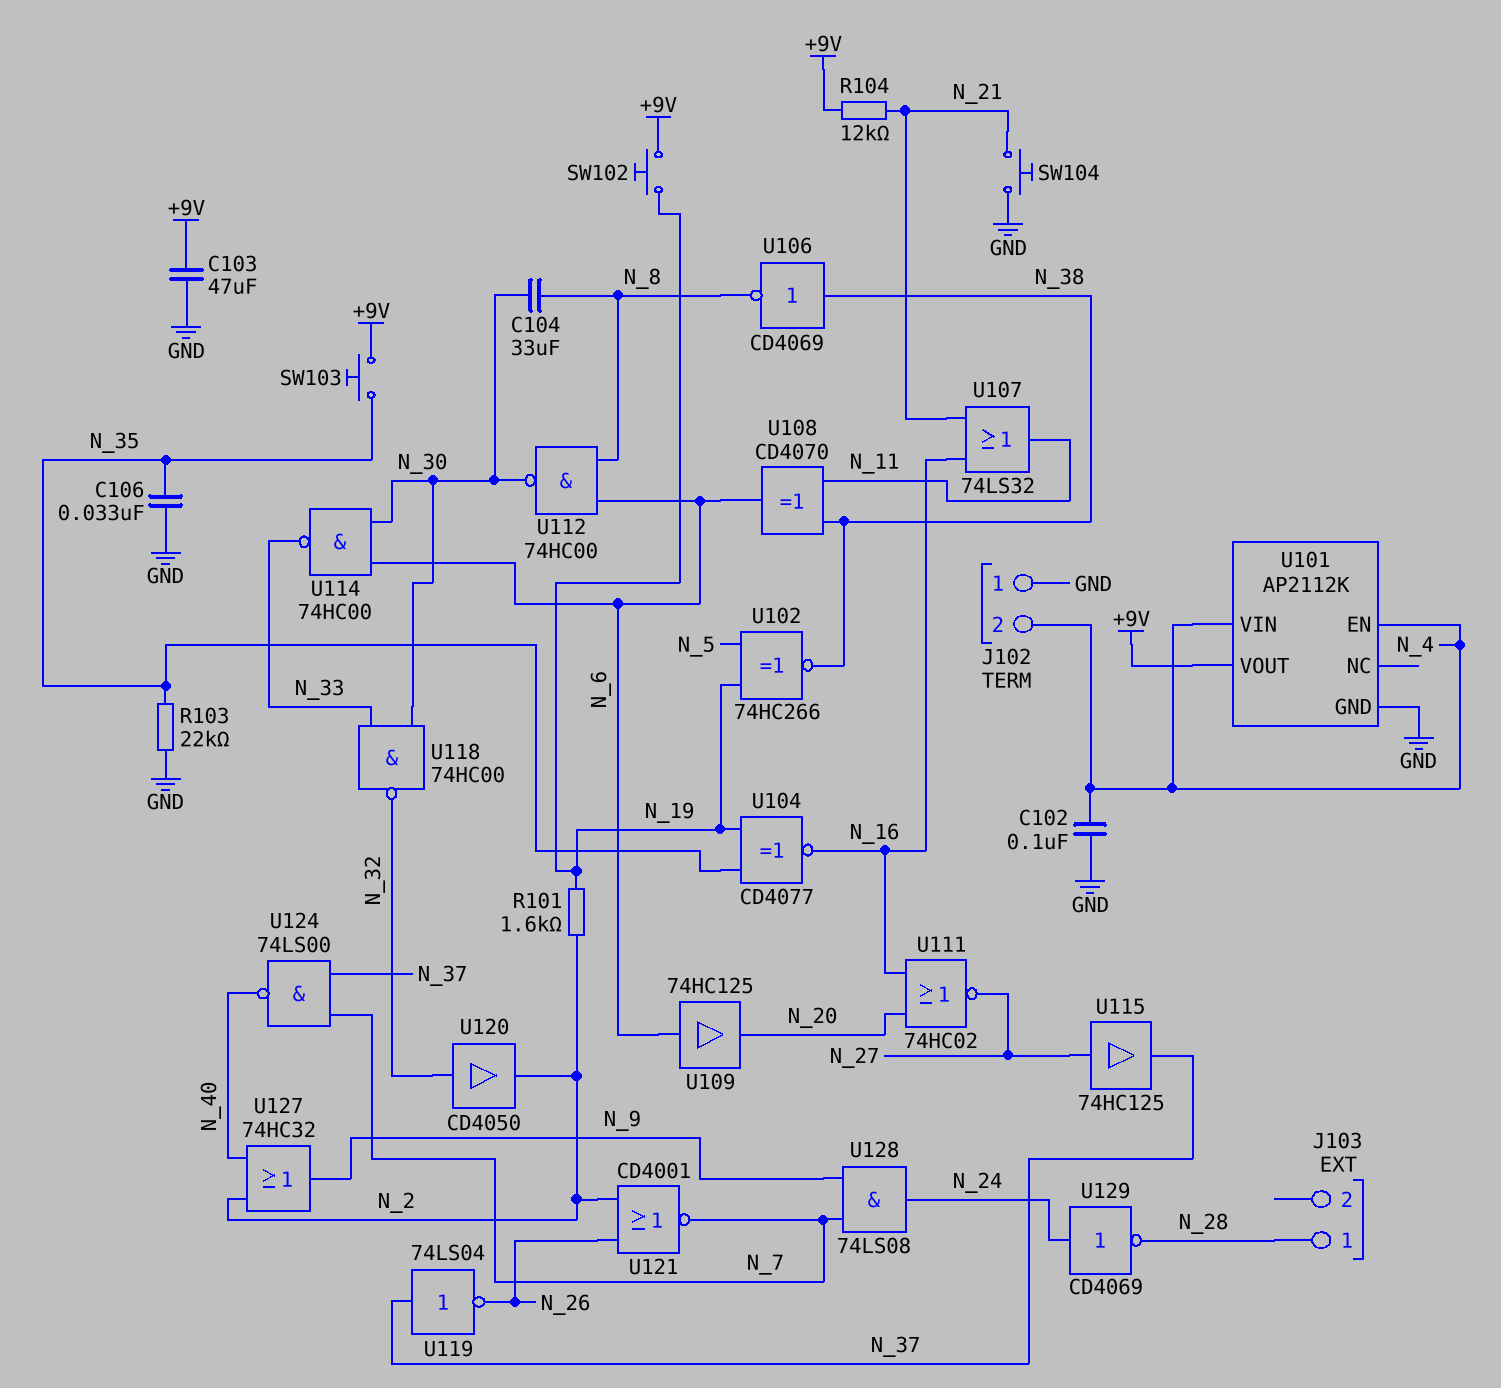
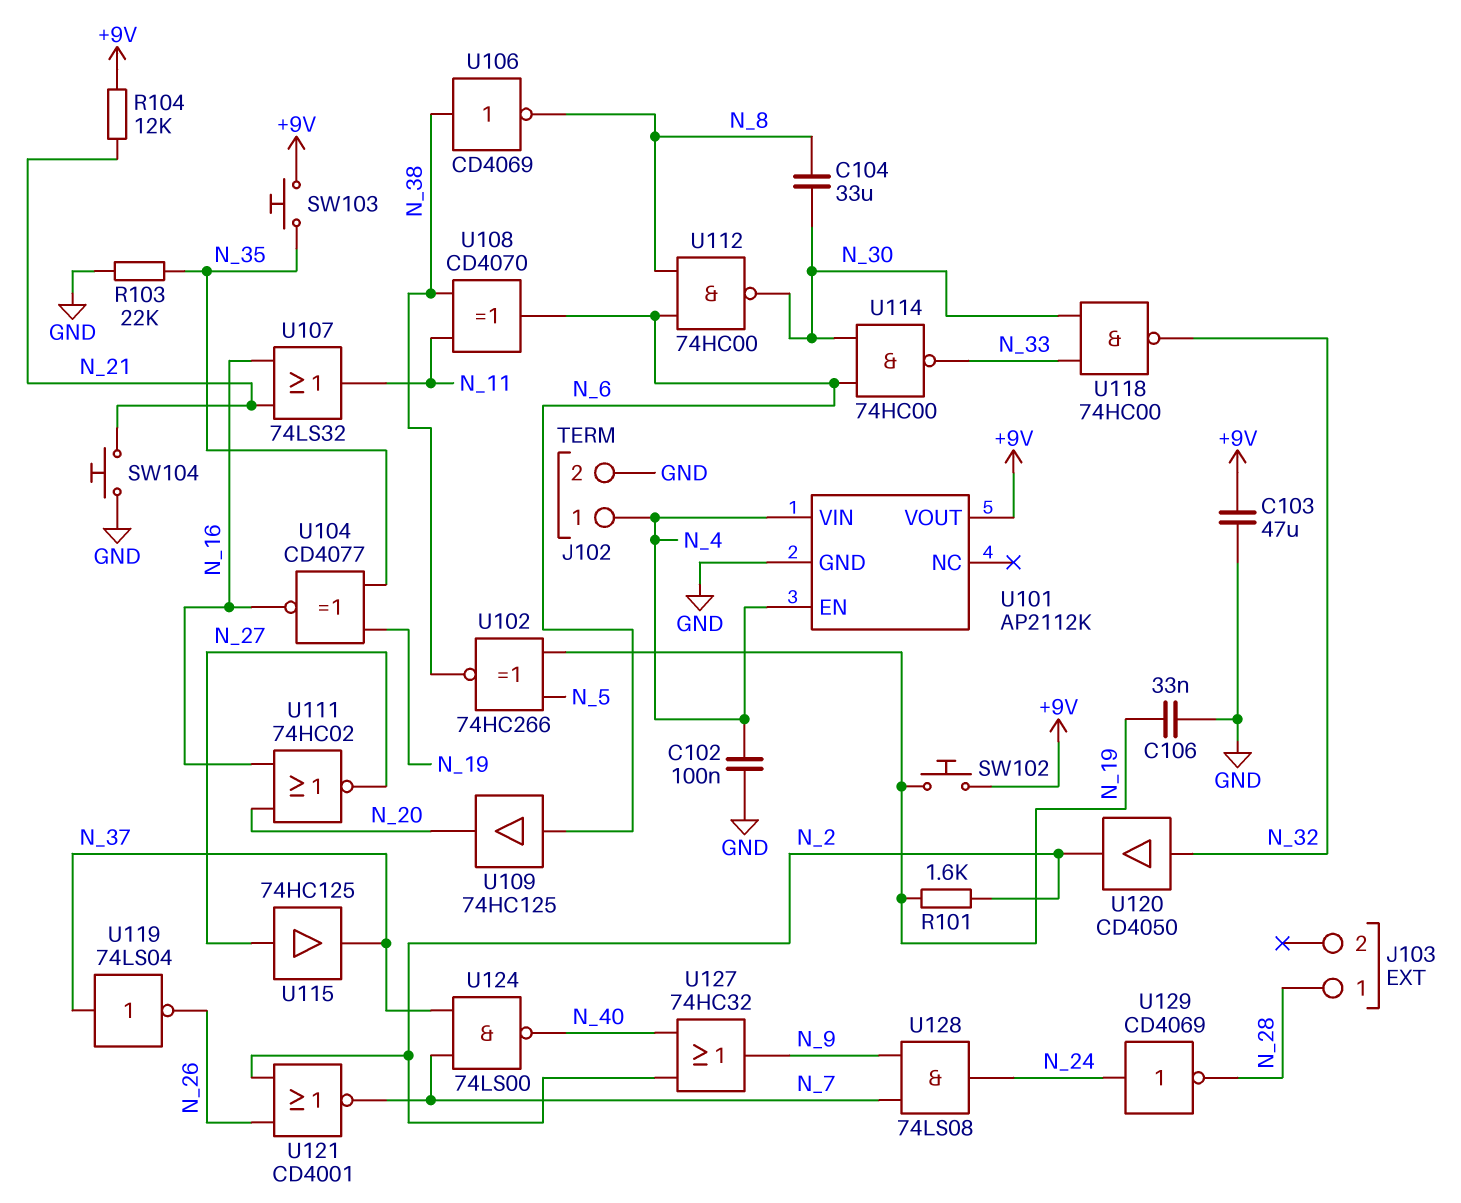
C106: 33nF (GND, N_35) -> 33nF (GND, N_19)
J102 pin 1: GND -> N_4
J102 pin 2: N_4 -> GND

